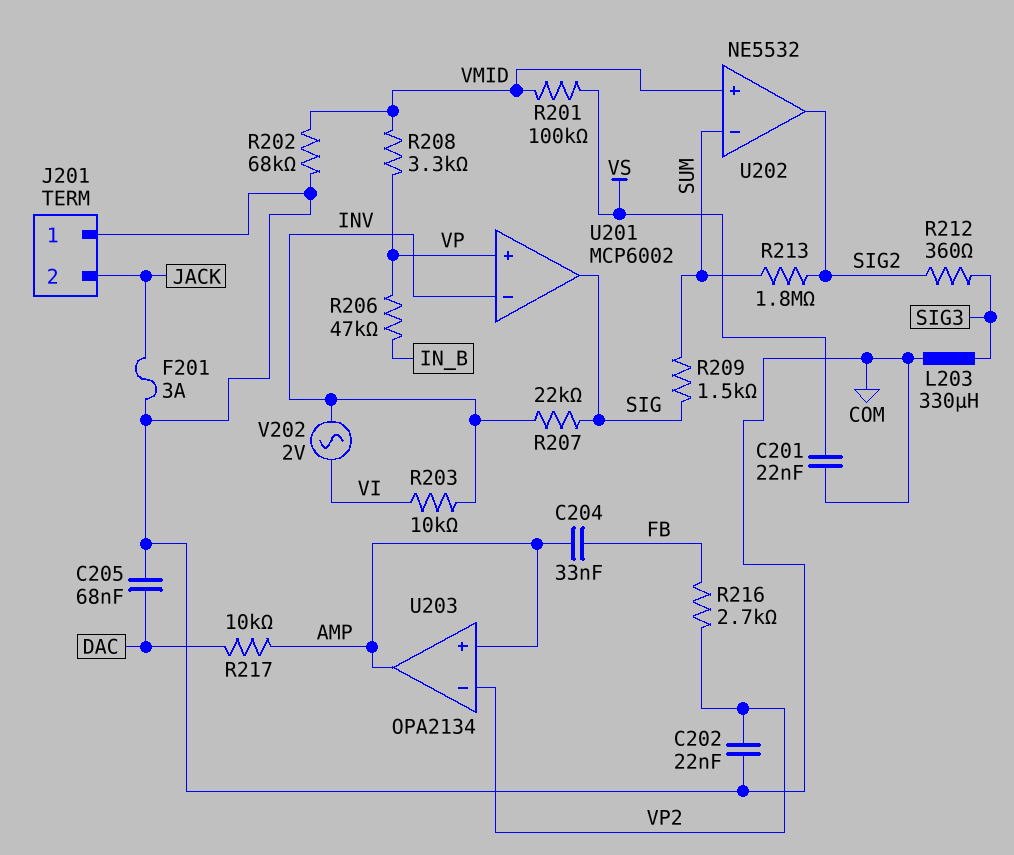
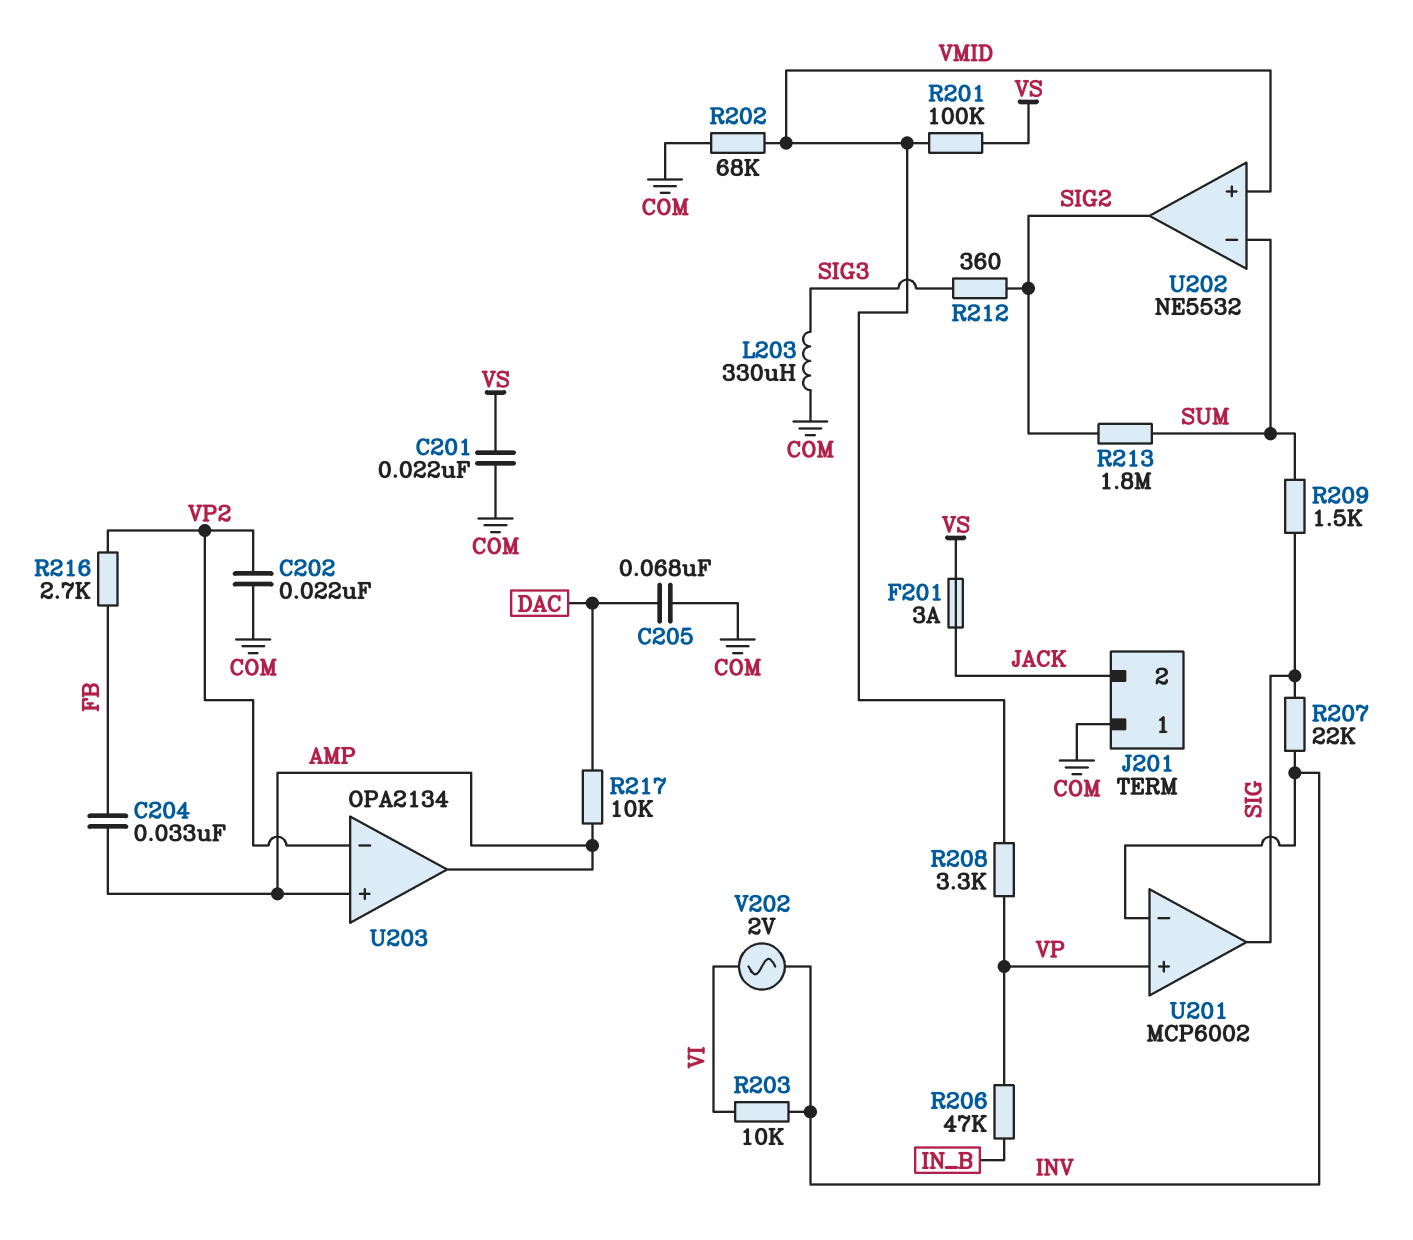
F201: 3A (COM, JACK) -> 3A (JACK, VS)

